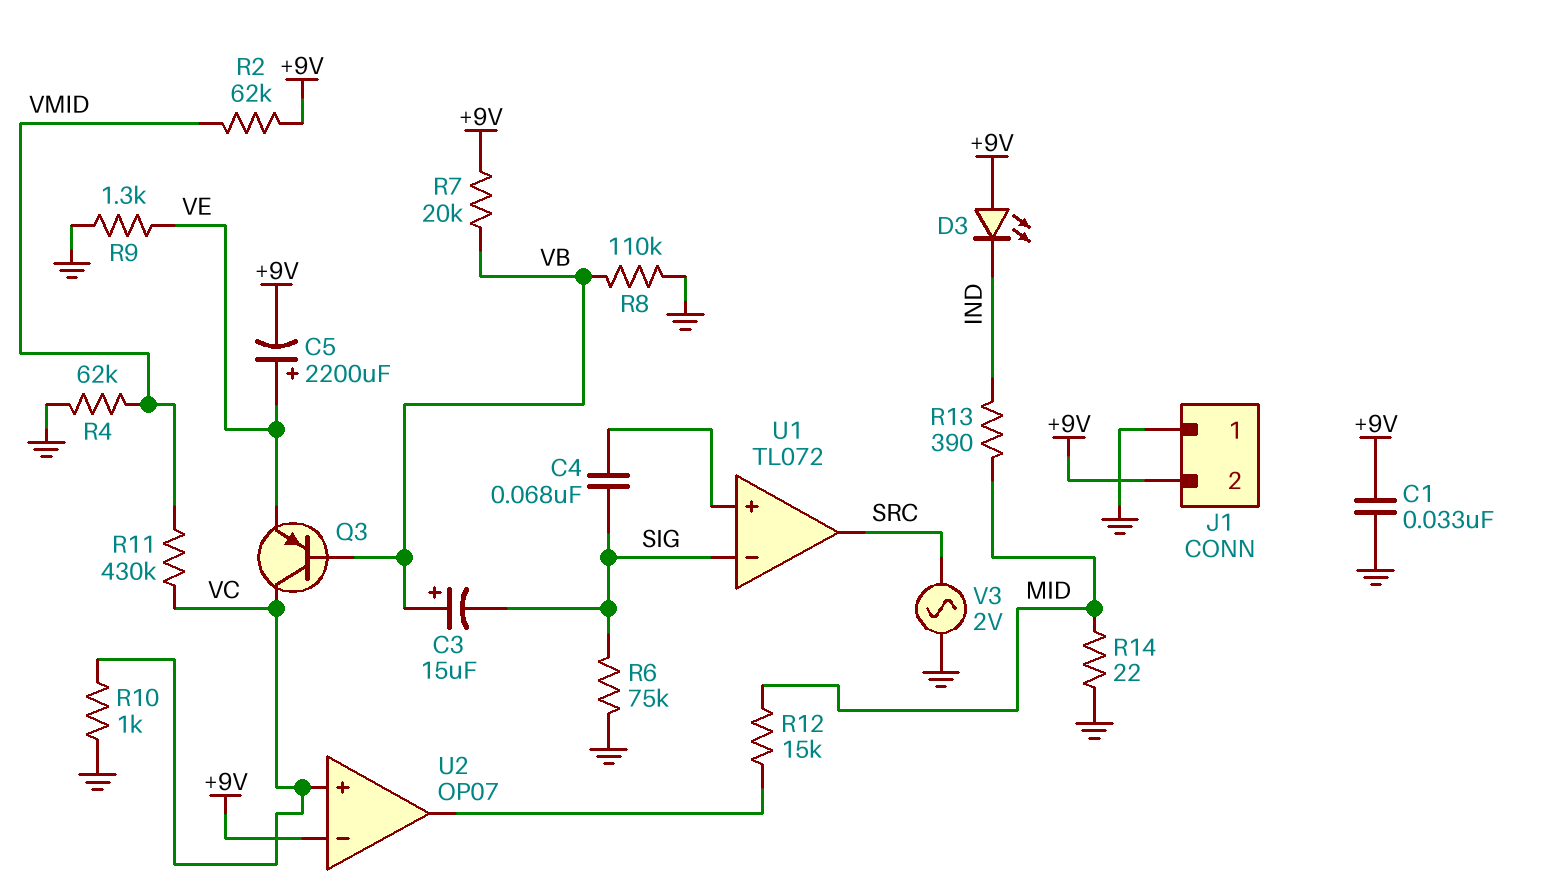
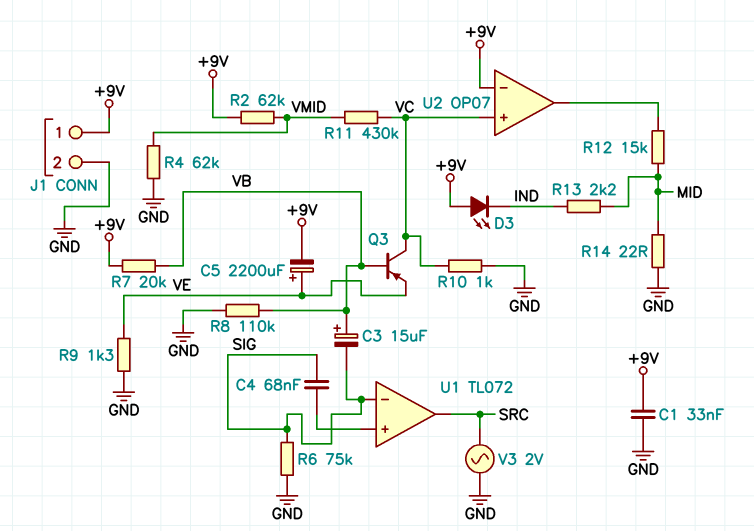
J1 pin 1: GND -> +9V
J1 pin 2: +9V -> GND
R13: 390 (IND, MID) -> 2.2k (IND, MID)

